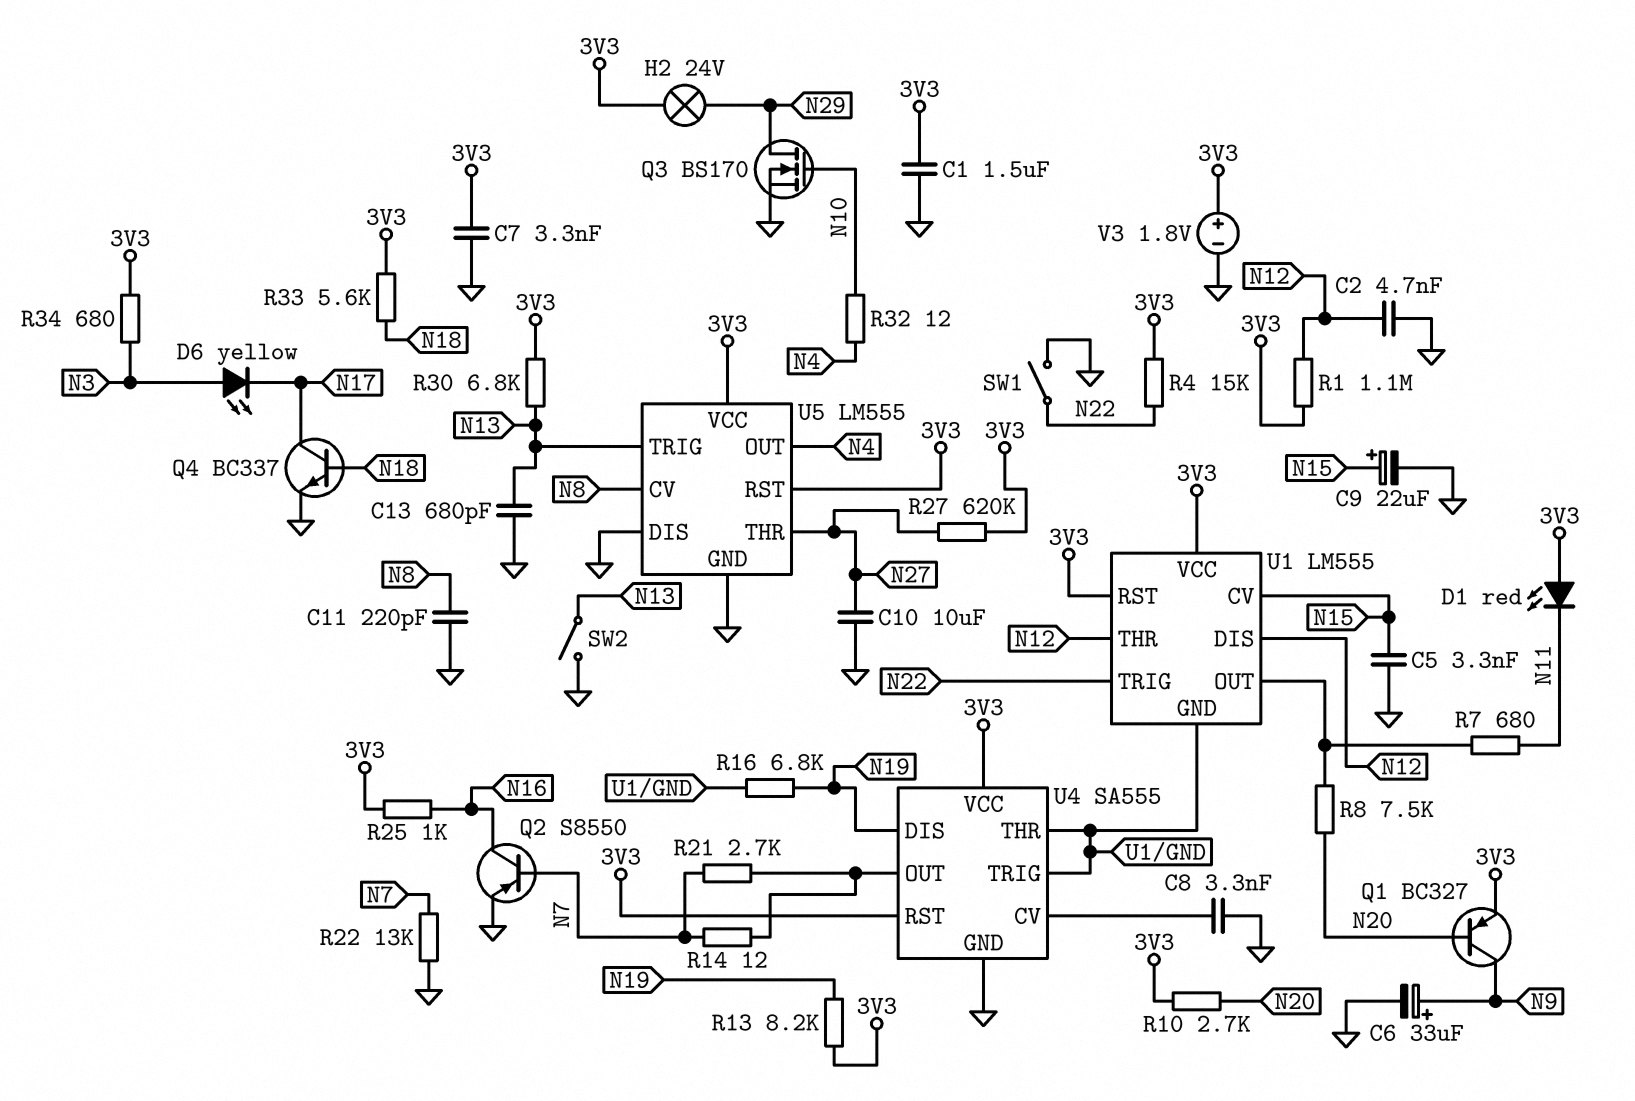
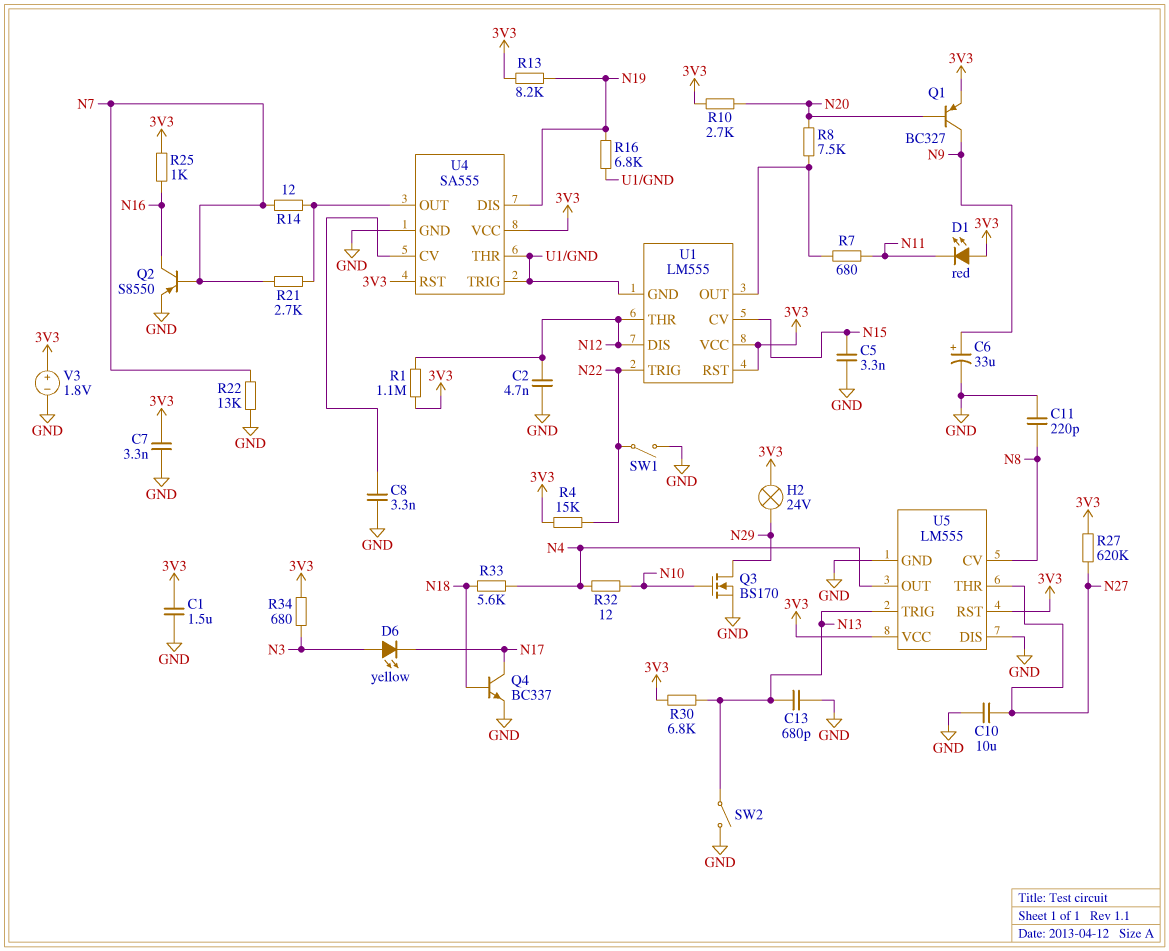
C9: 22uF (plus N15, minus GND) -> none
R33: 5.6k (3V3, N18) -> 5.6k (N4, N18)

